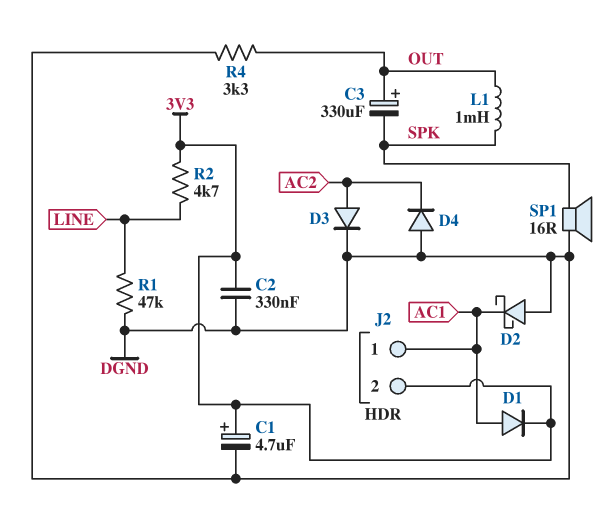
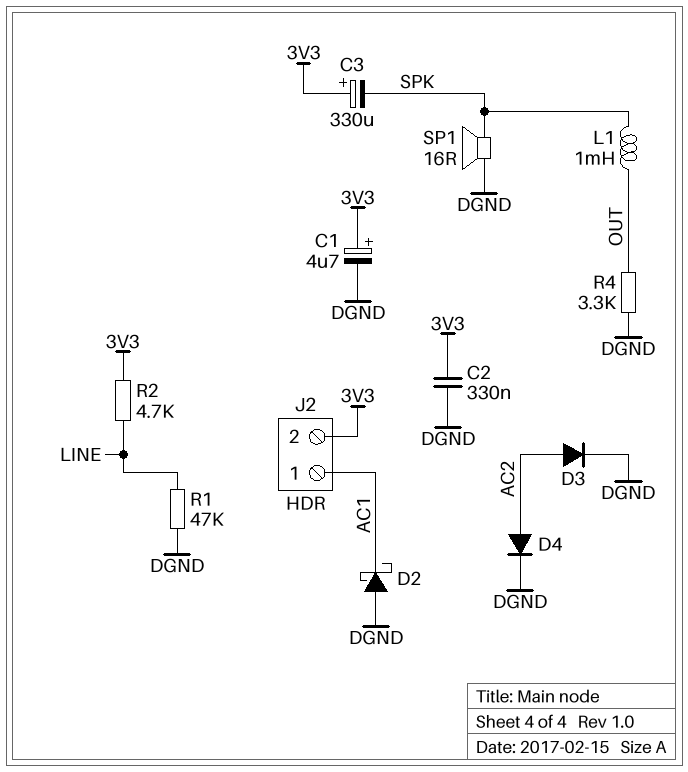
C3: 330uF (plus OUT, minus SPK) -> 330uF (plus 3V3, minus SPK)
D1: diode (A AC1, K 3V3) -> none
D4: diode (A DGND, K AC2) -> diode (A AC2, K DGND)

